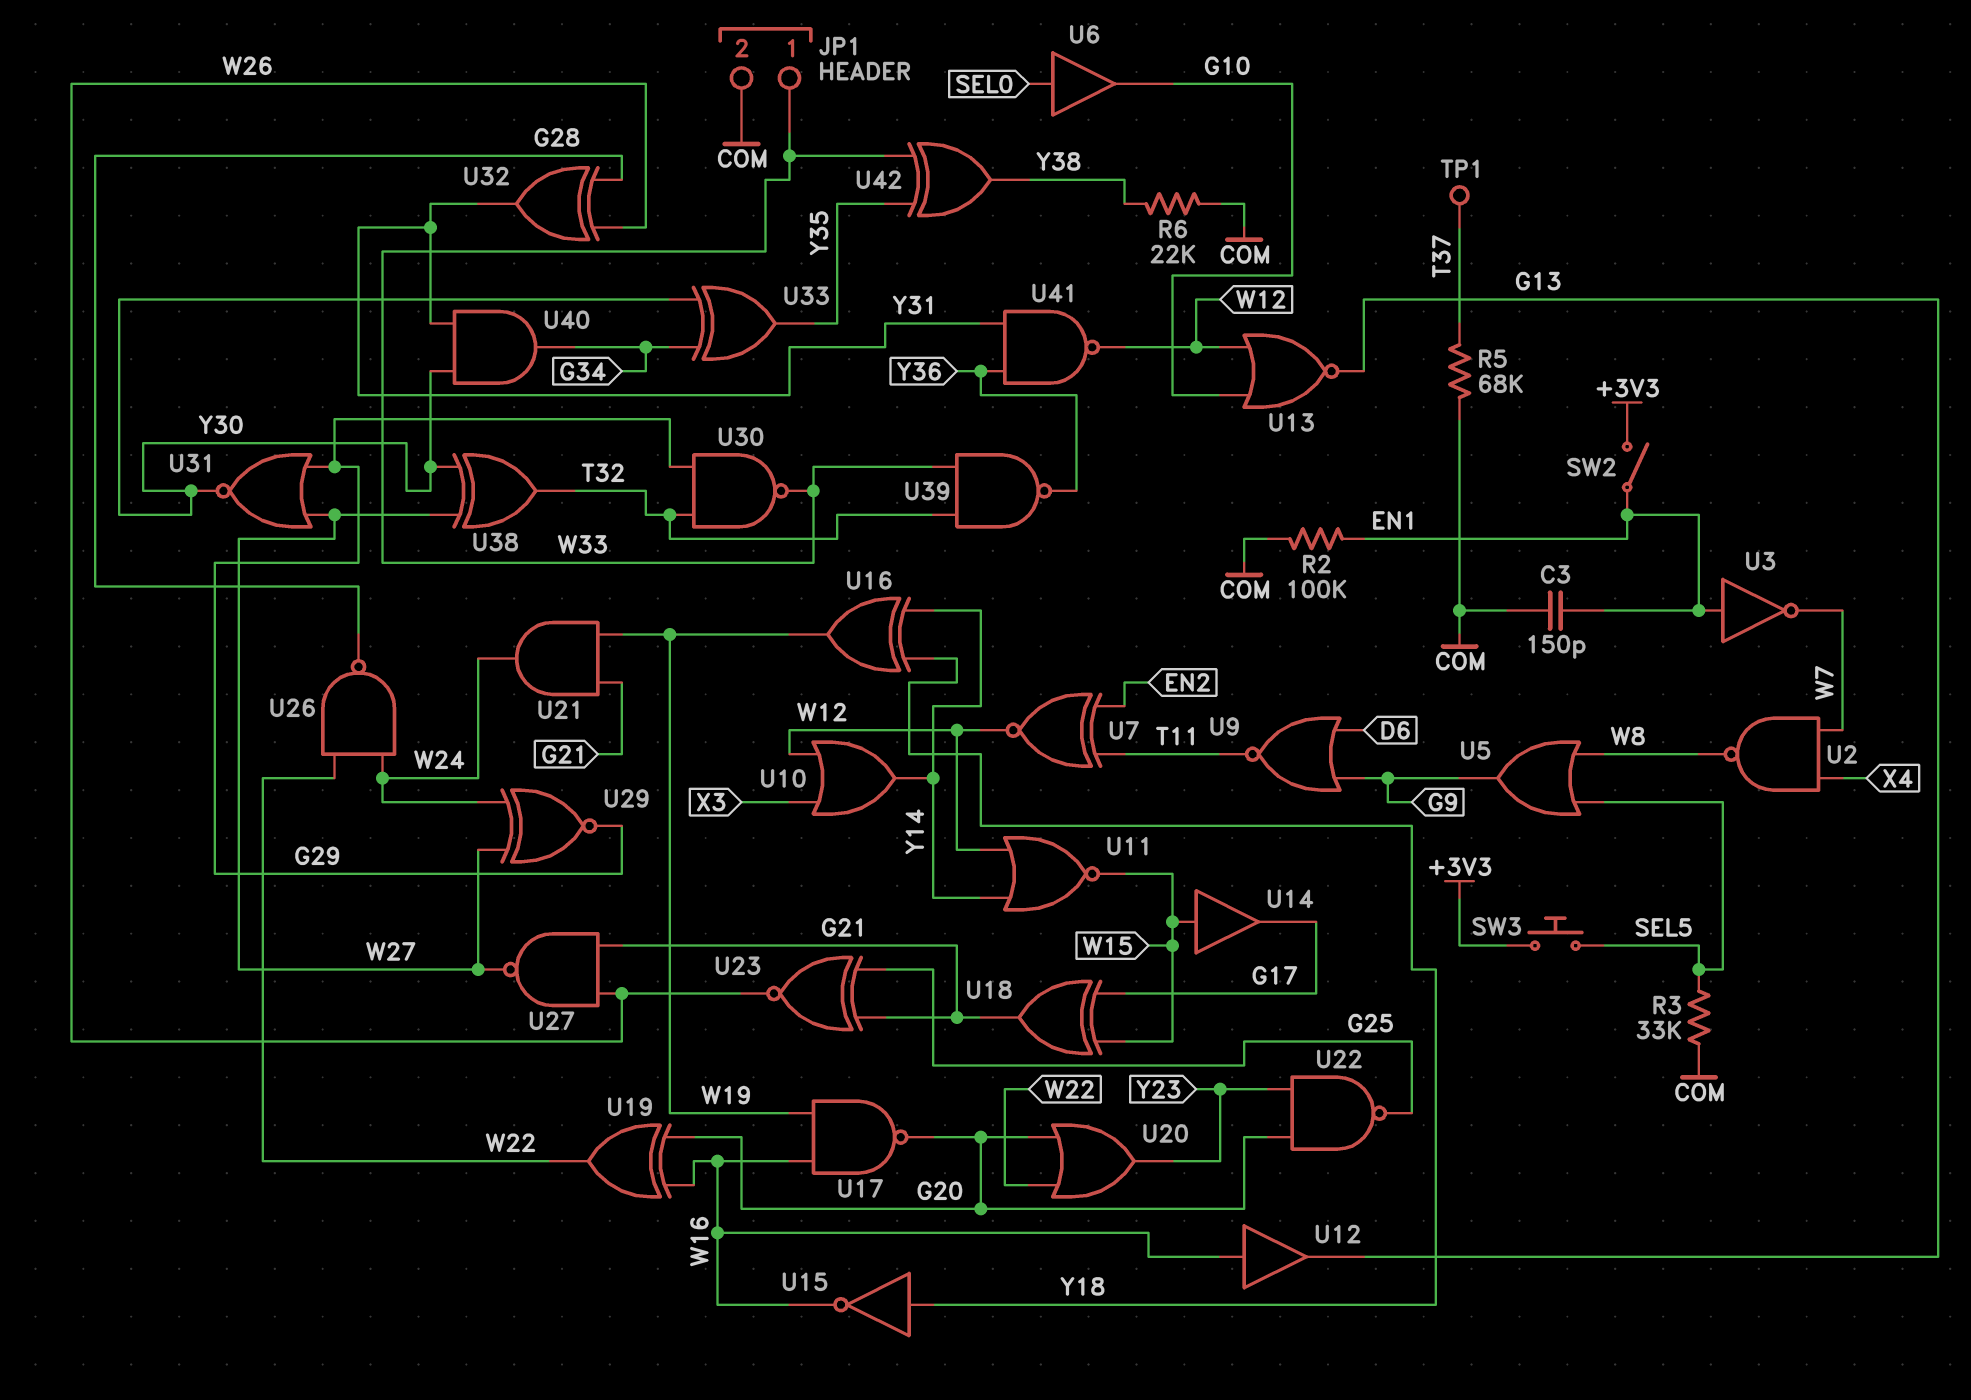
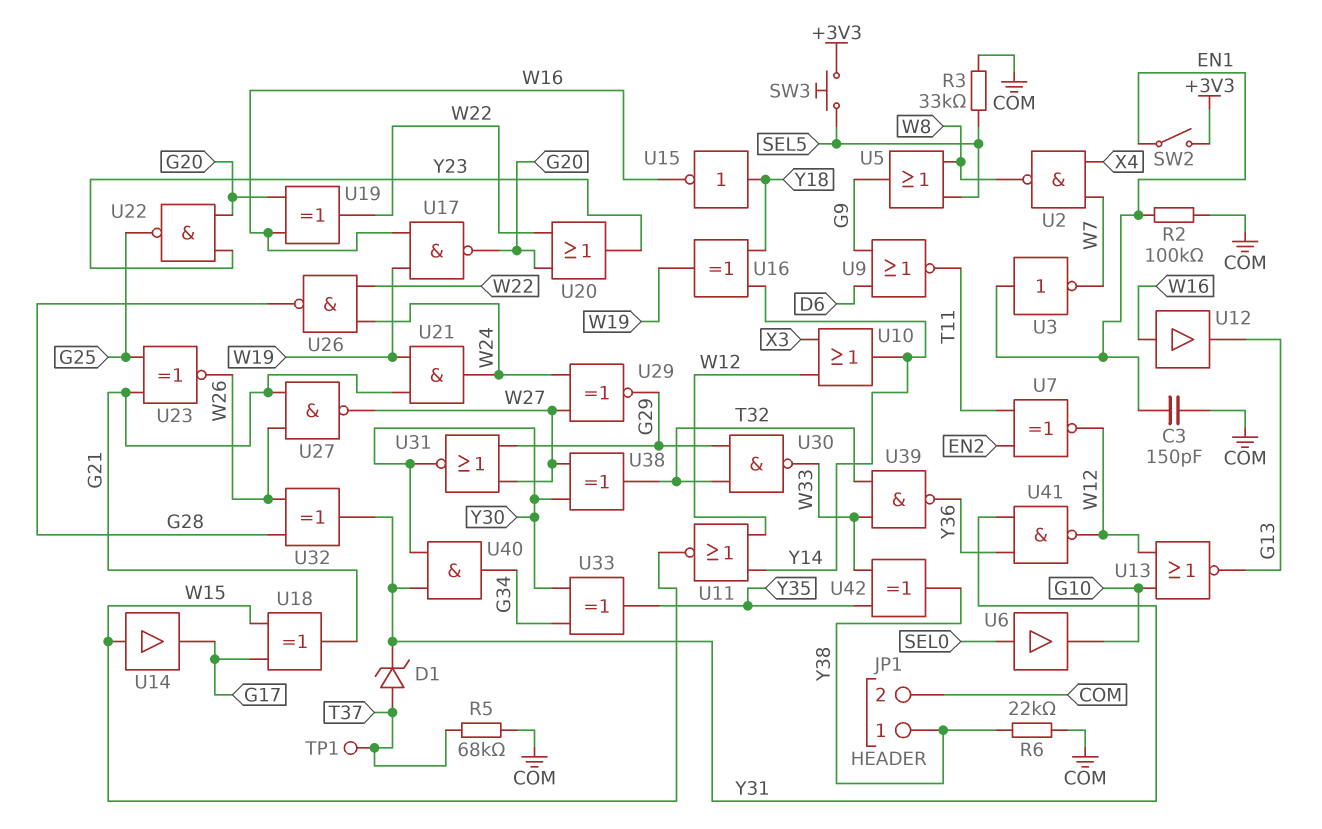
D1: none -> zener (A T37, K Y31)
JP1 pin 1: W33 -> Y38

